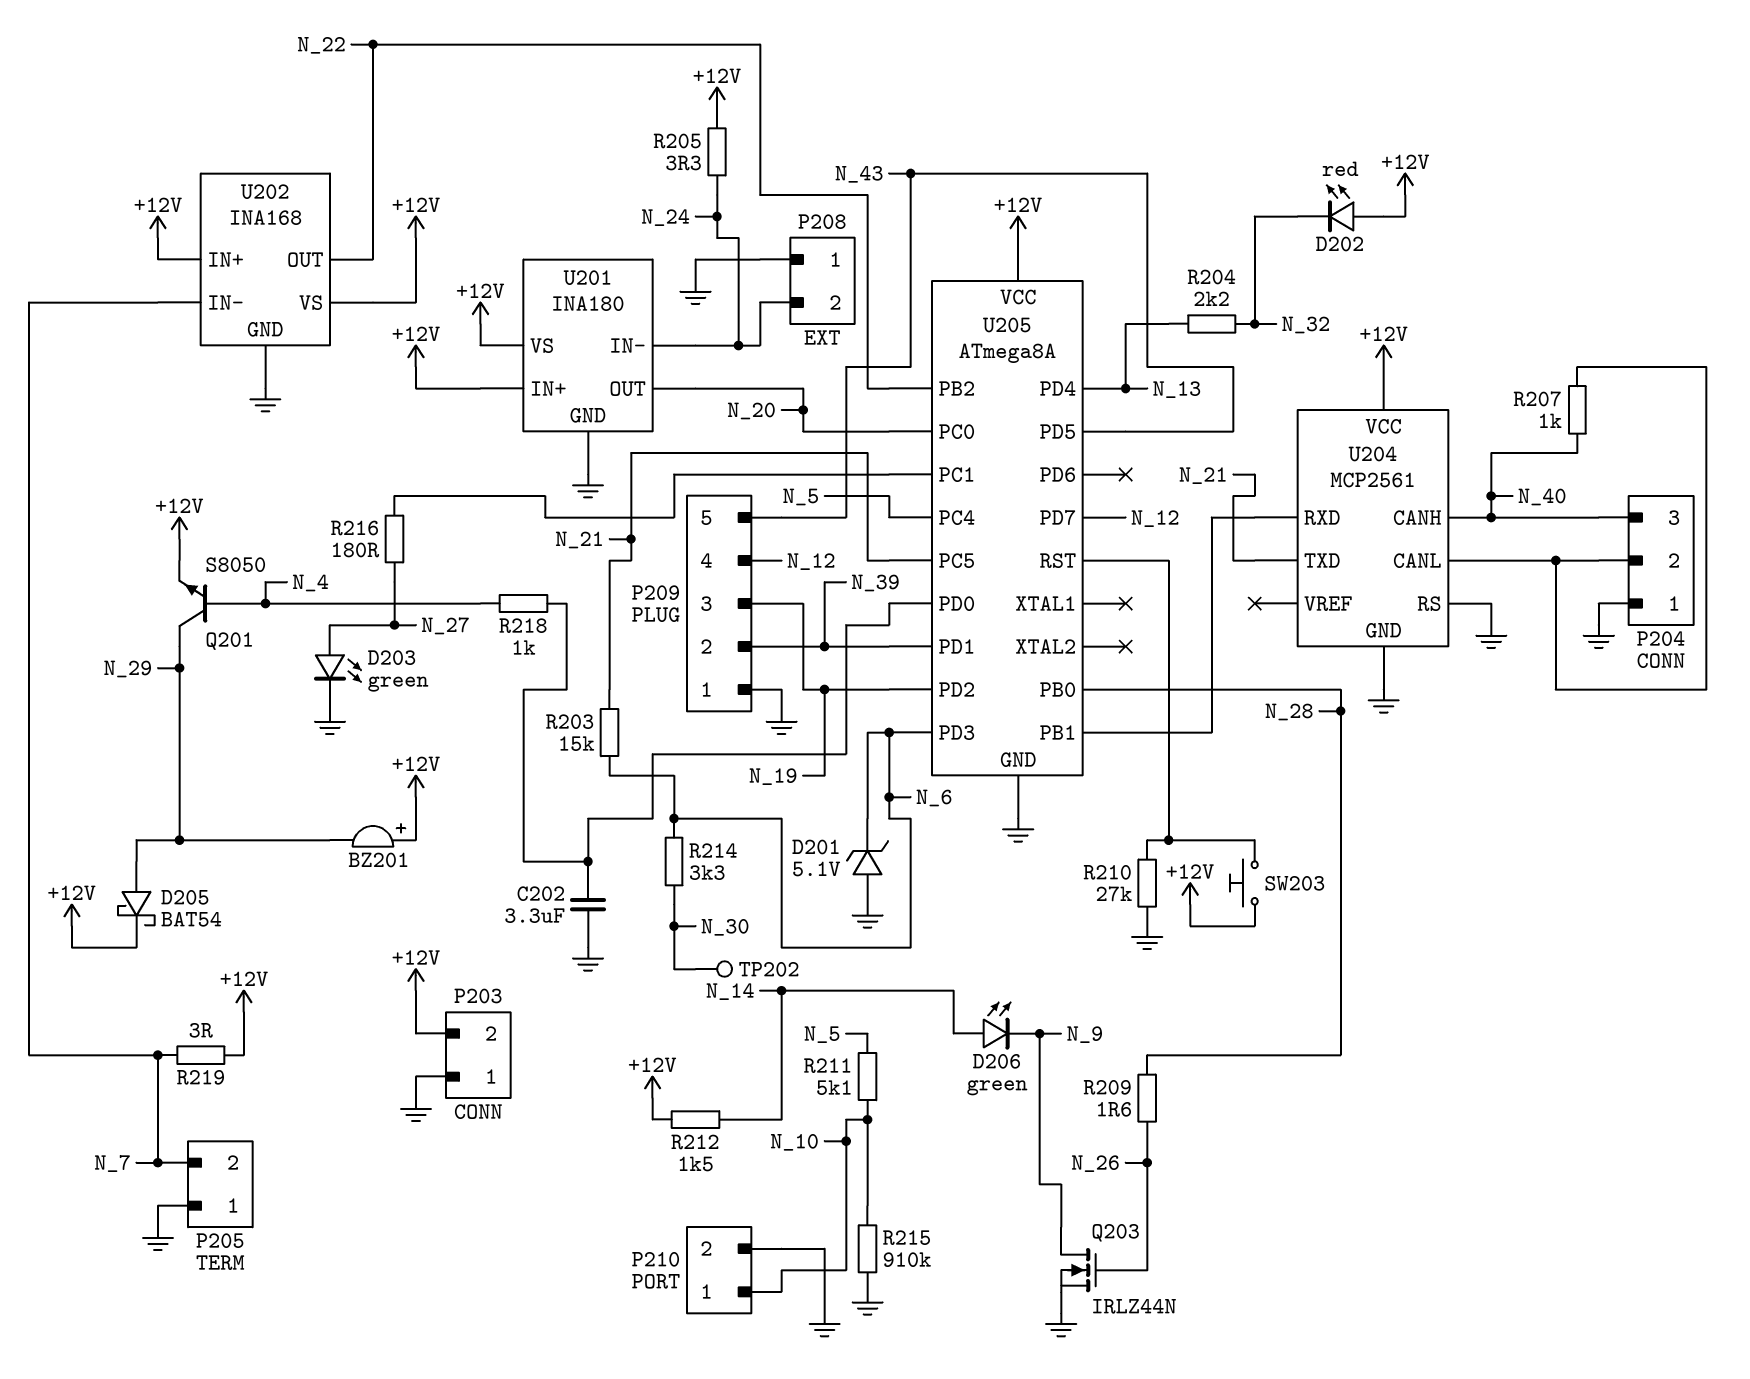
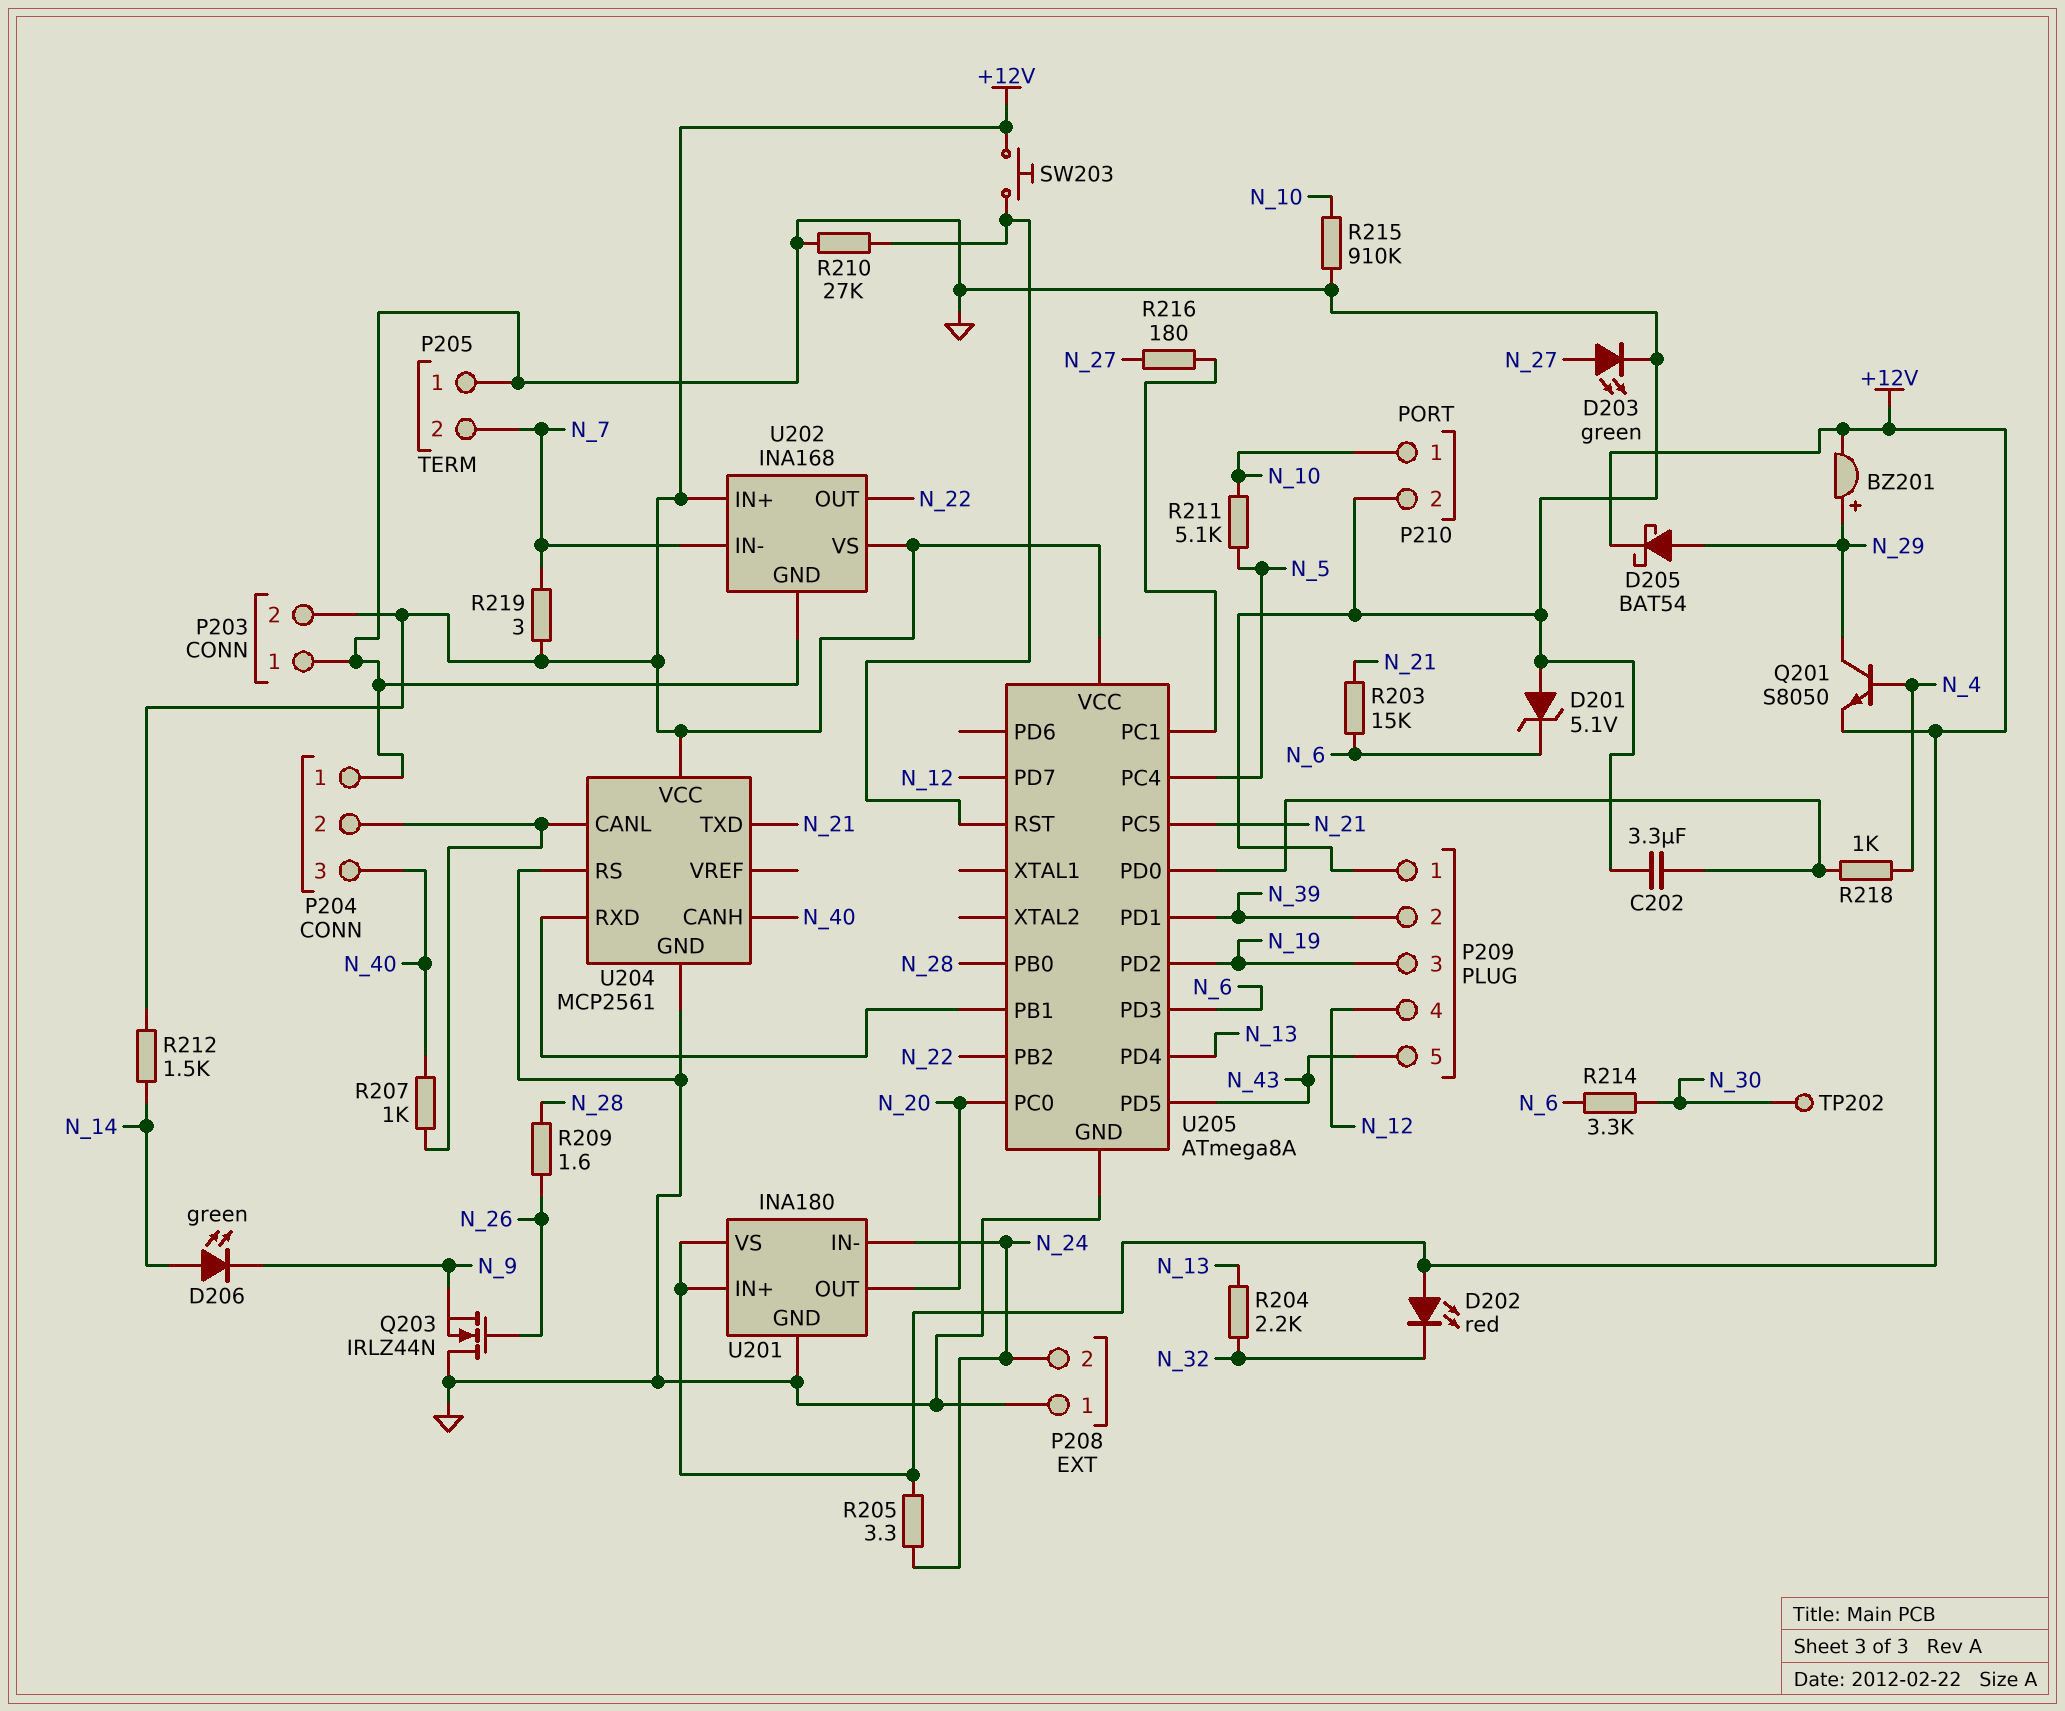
BZ201: buzzer (plus +12V, minus N_29) -> buzzer (plus N_29, minus +12V)
Q203: NMOS IRLZ44N (G N_26, D N_9, S GND) -> NMOS IRLZ44N (G N_26, D GND, S N_9)

